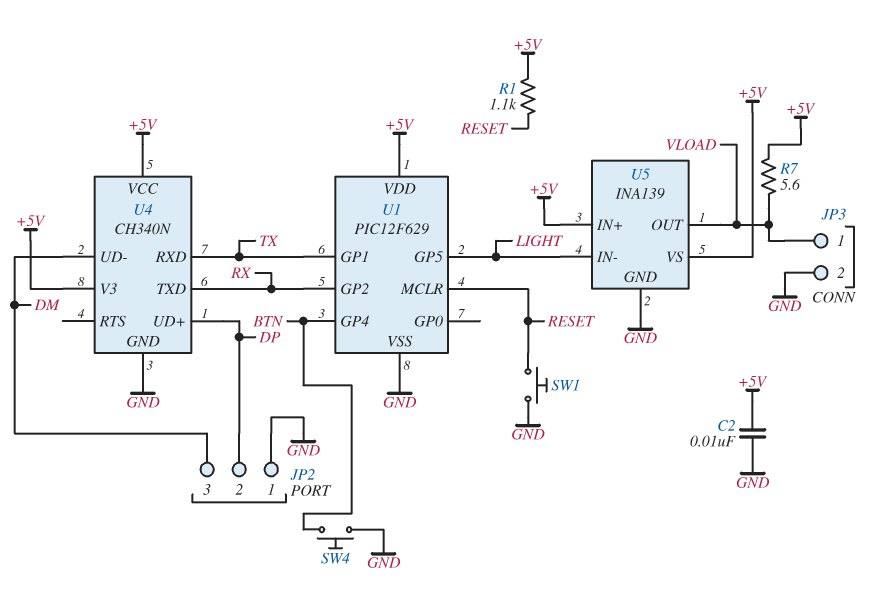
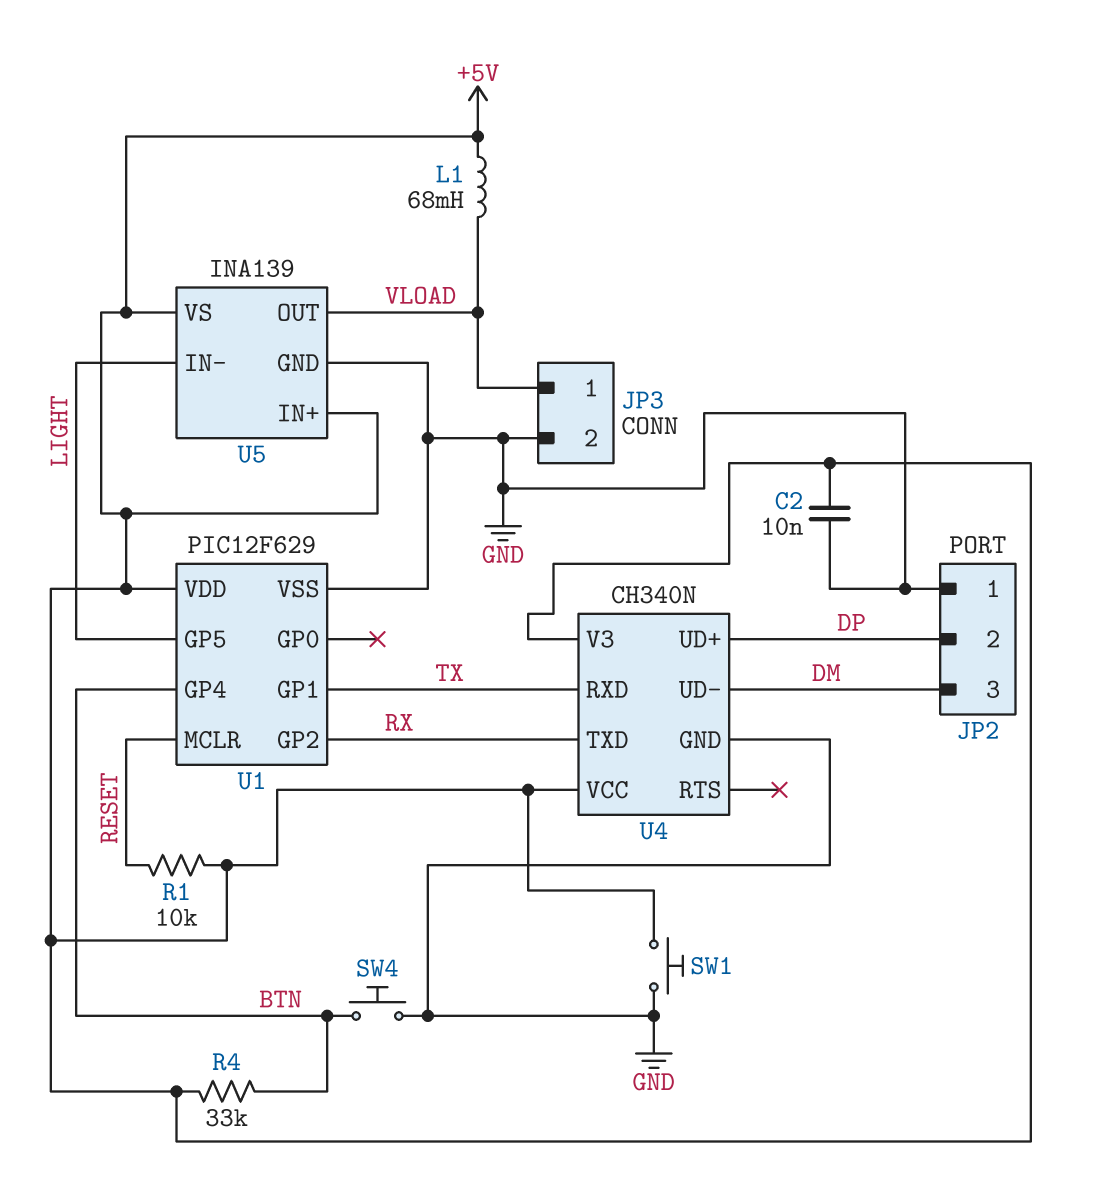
L1: none -> 68mH (+5V, VLOAD)
R1: 1.1k (+5V, RESET) -> 10k (+5V, RESET)
R4: none -> 33k (+5V, BTN)
R7: 5.6 (+5V, VLOAD) -> none
SW1: button (GND, RESET) -> button (+5V, GND)

